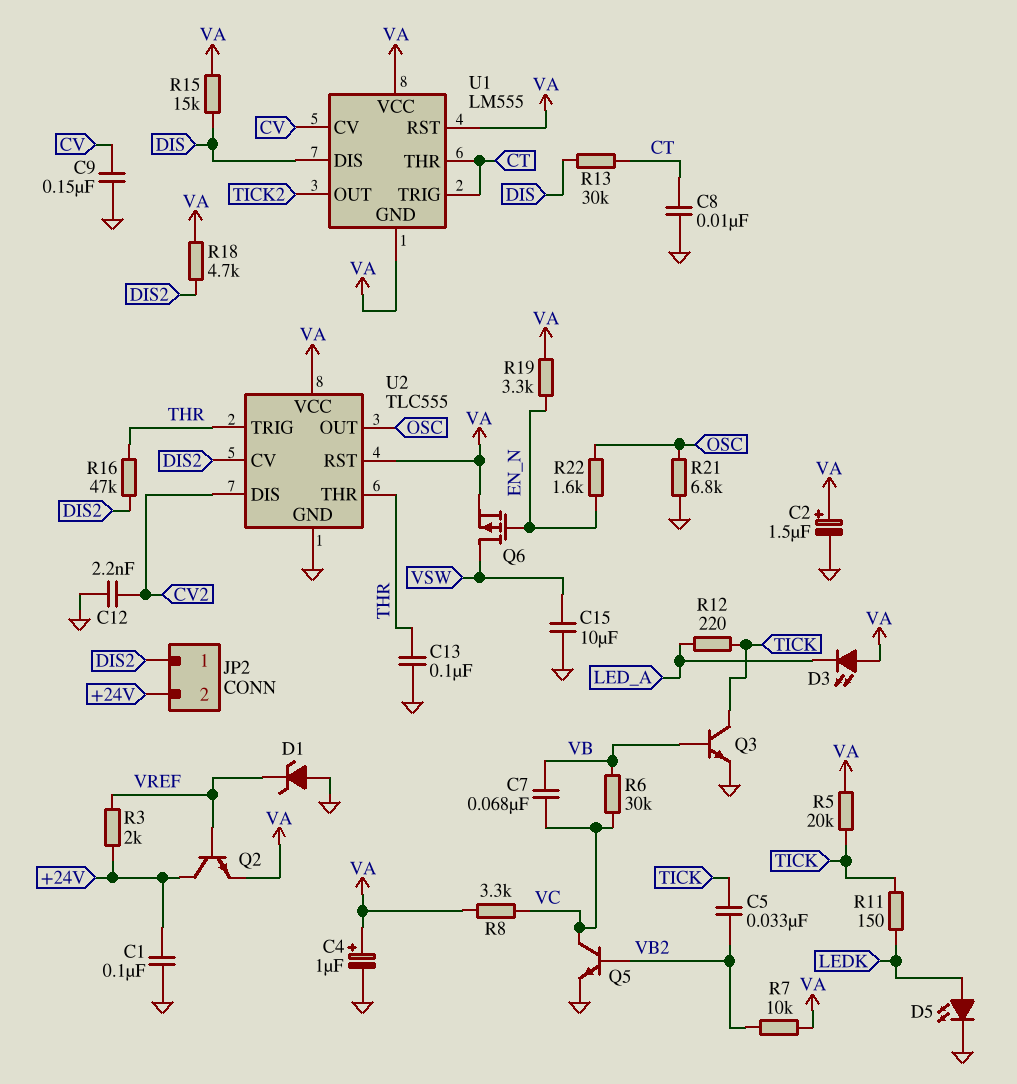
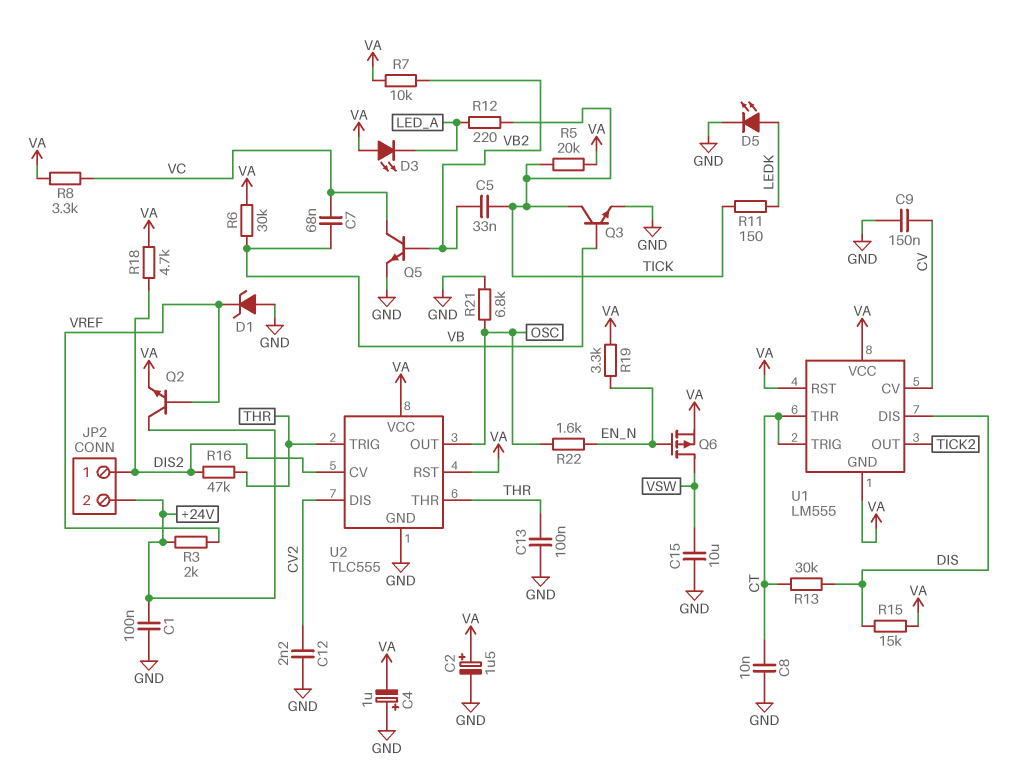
C4: 1uF (plus VA, minus GND) -> 1uF (plus GND, minus VA)
R6: 30k (VB, VC) -> 30k (VA, VB)

